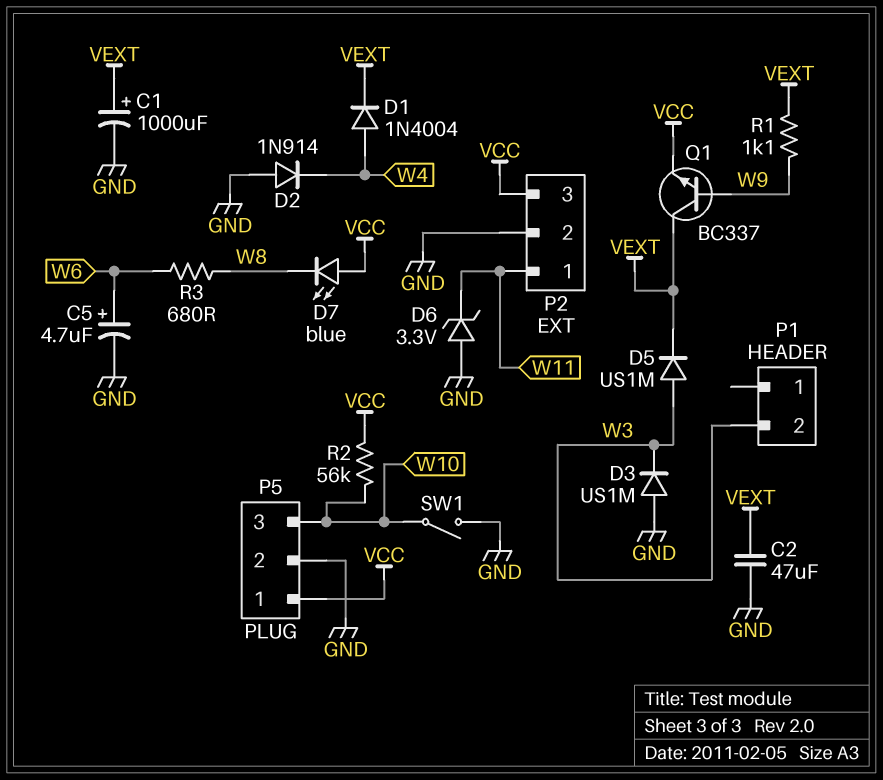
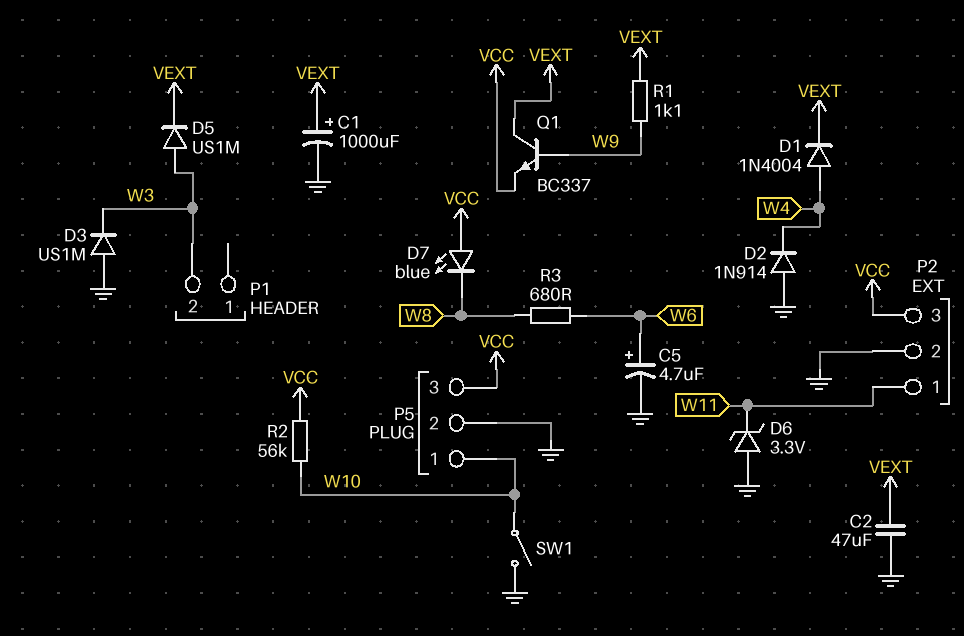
P5 pin 1: VCC -> W10
P5 pin 3: W10 -> VCC

